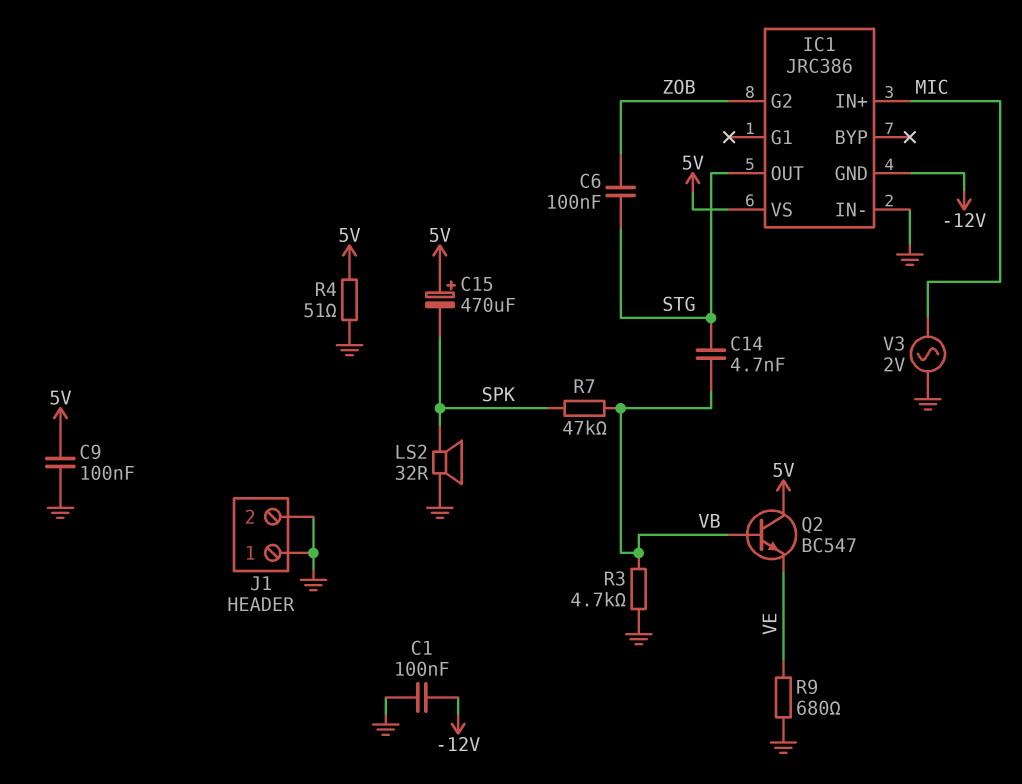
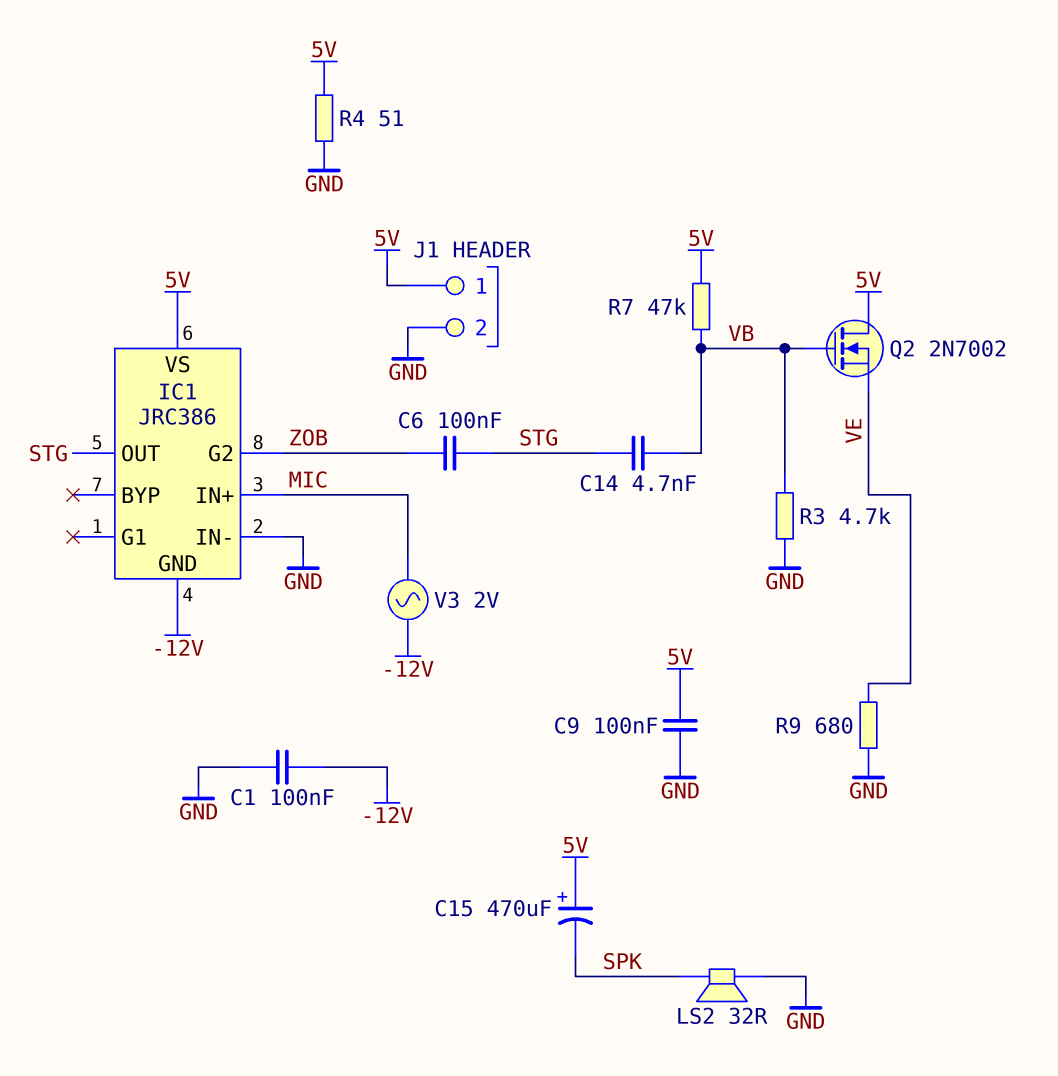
J1 pin 1: GND -> 5V
Q2: NPN BC547 (B VB, C 5V, E VE) -> NMOS 2N7002 (G VB, D 5V, S VE)
R7: 47k (SPK, VB) -> 47k (5V, VB)
V3: AC 2V (GND, MIC) -> AC 2V (-12V, MIC)

